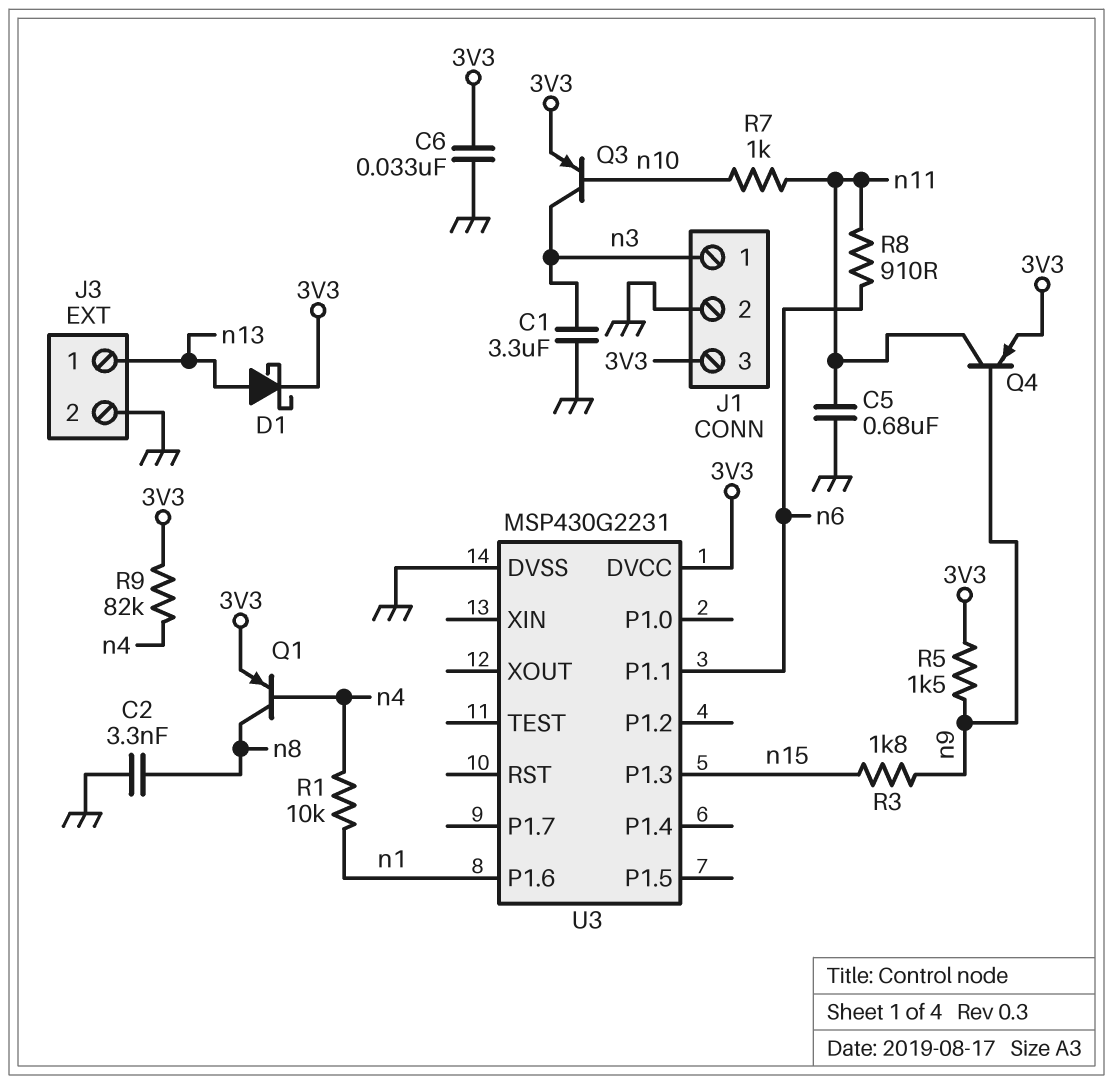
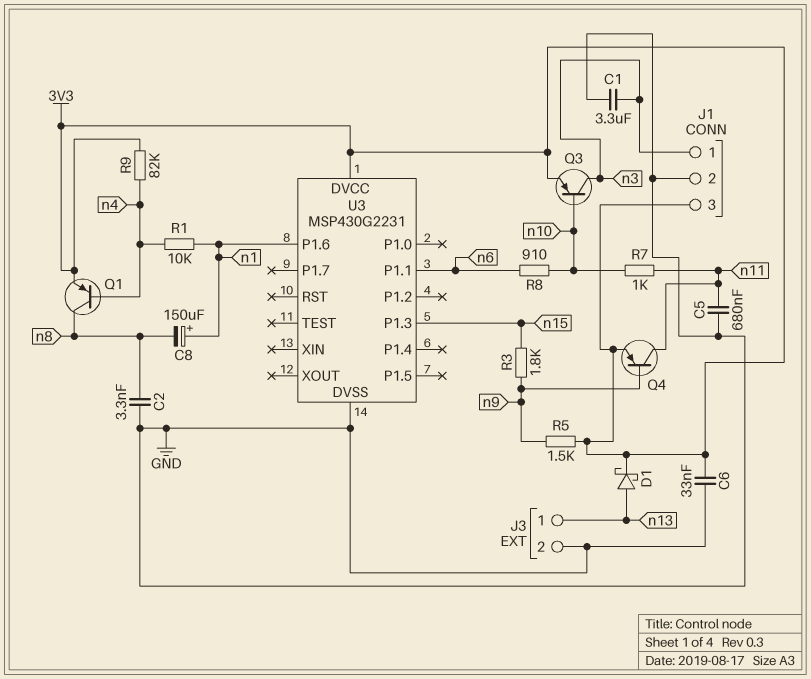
C8: none -> 150uF (plus n1, minus n8)
R8: 910 (n6, n11) -> 910 (n6, n10)

